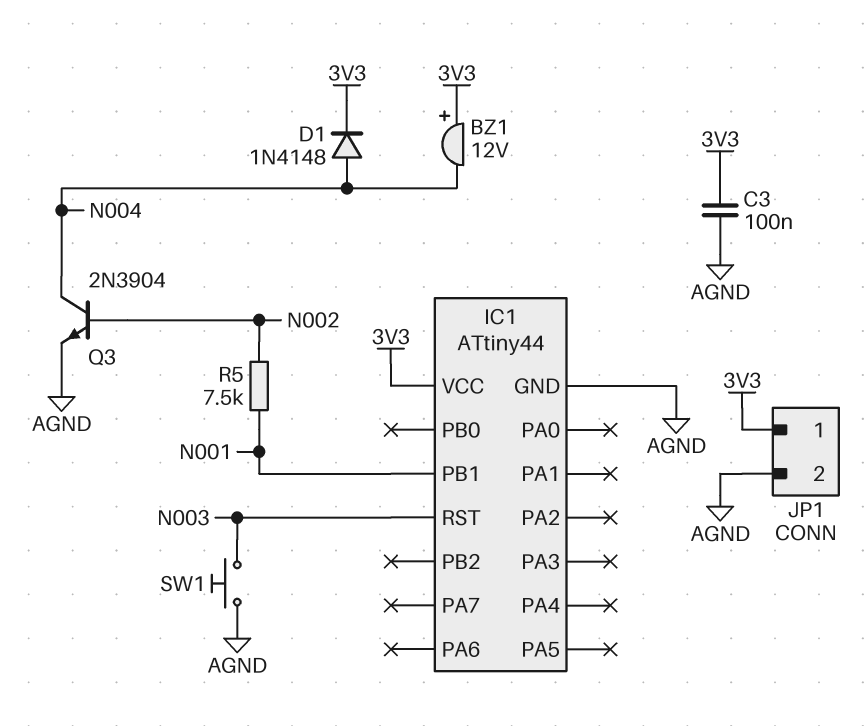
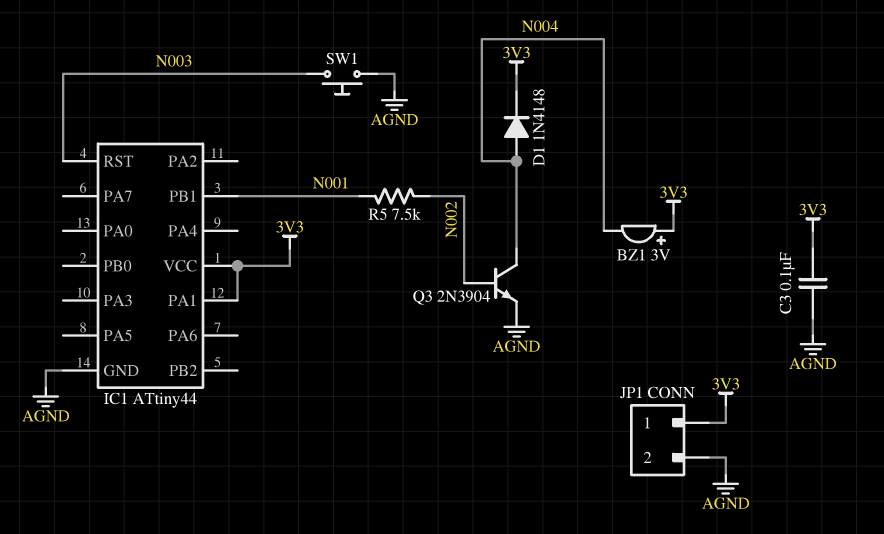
BZ1: buzzer 12V (plus 3V3, minus N004) -> buzzer 3V (plus 3V3, minus N004)
IC1 pin PA1: none -> 3V3

